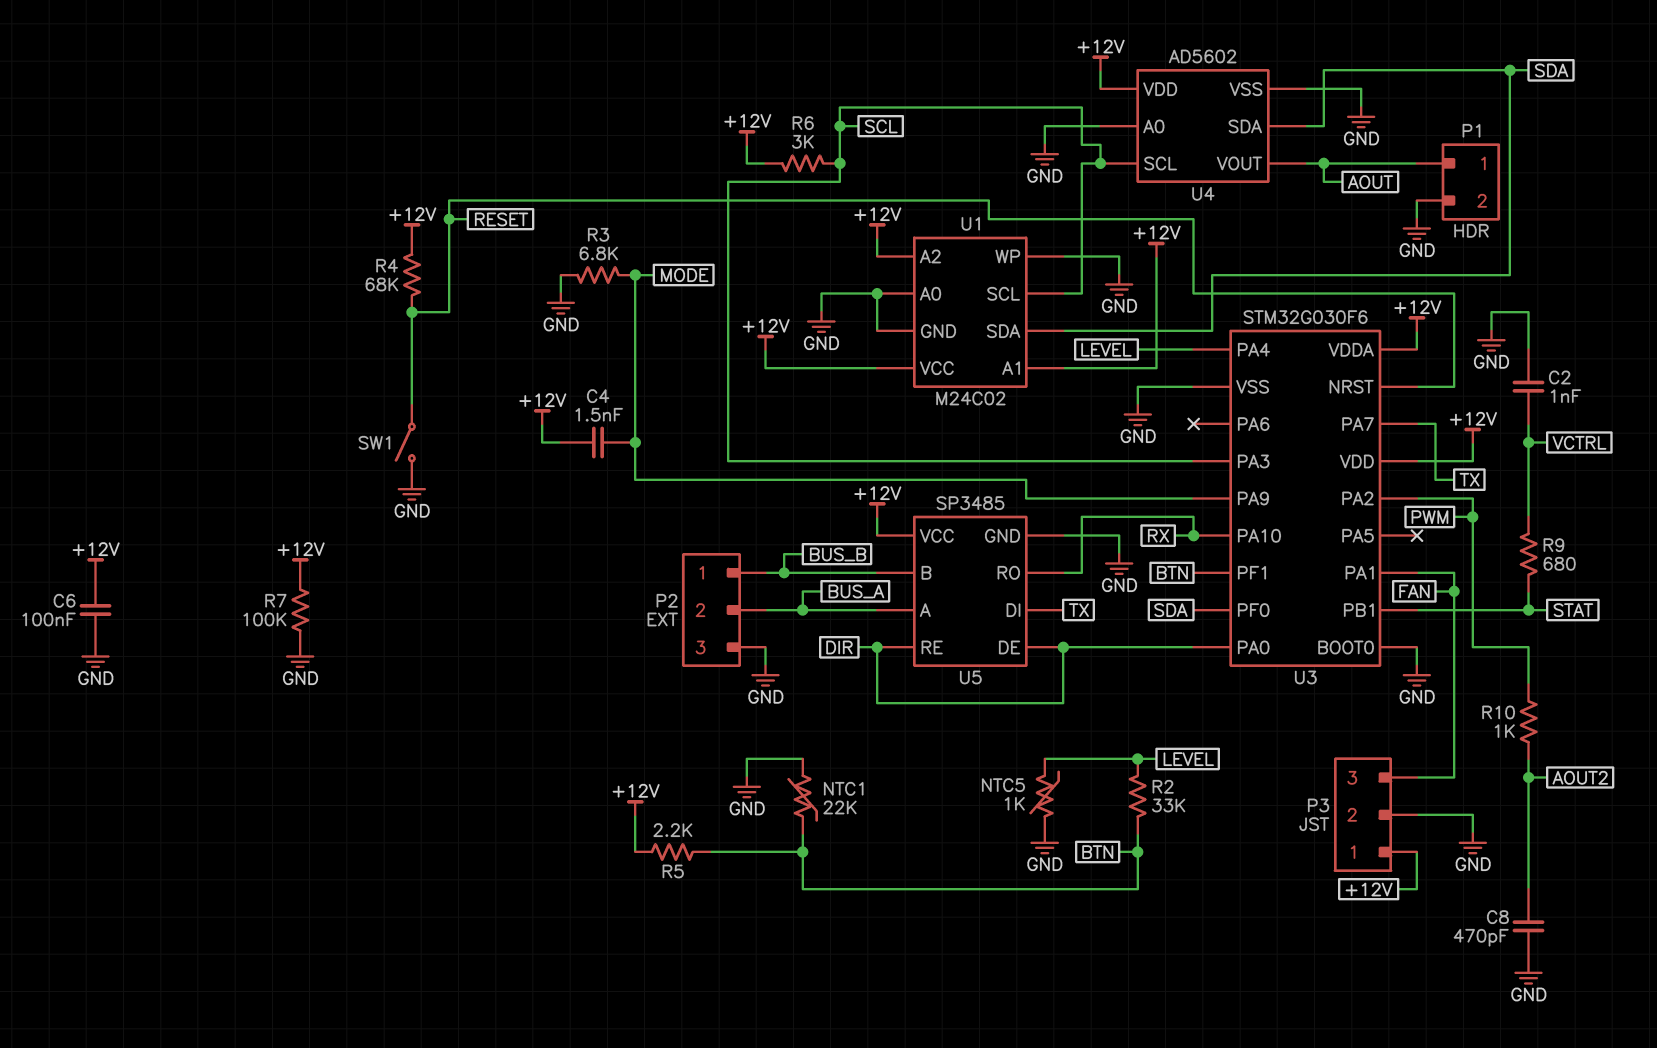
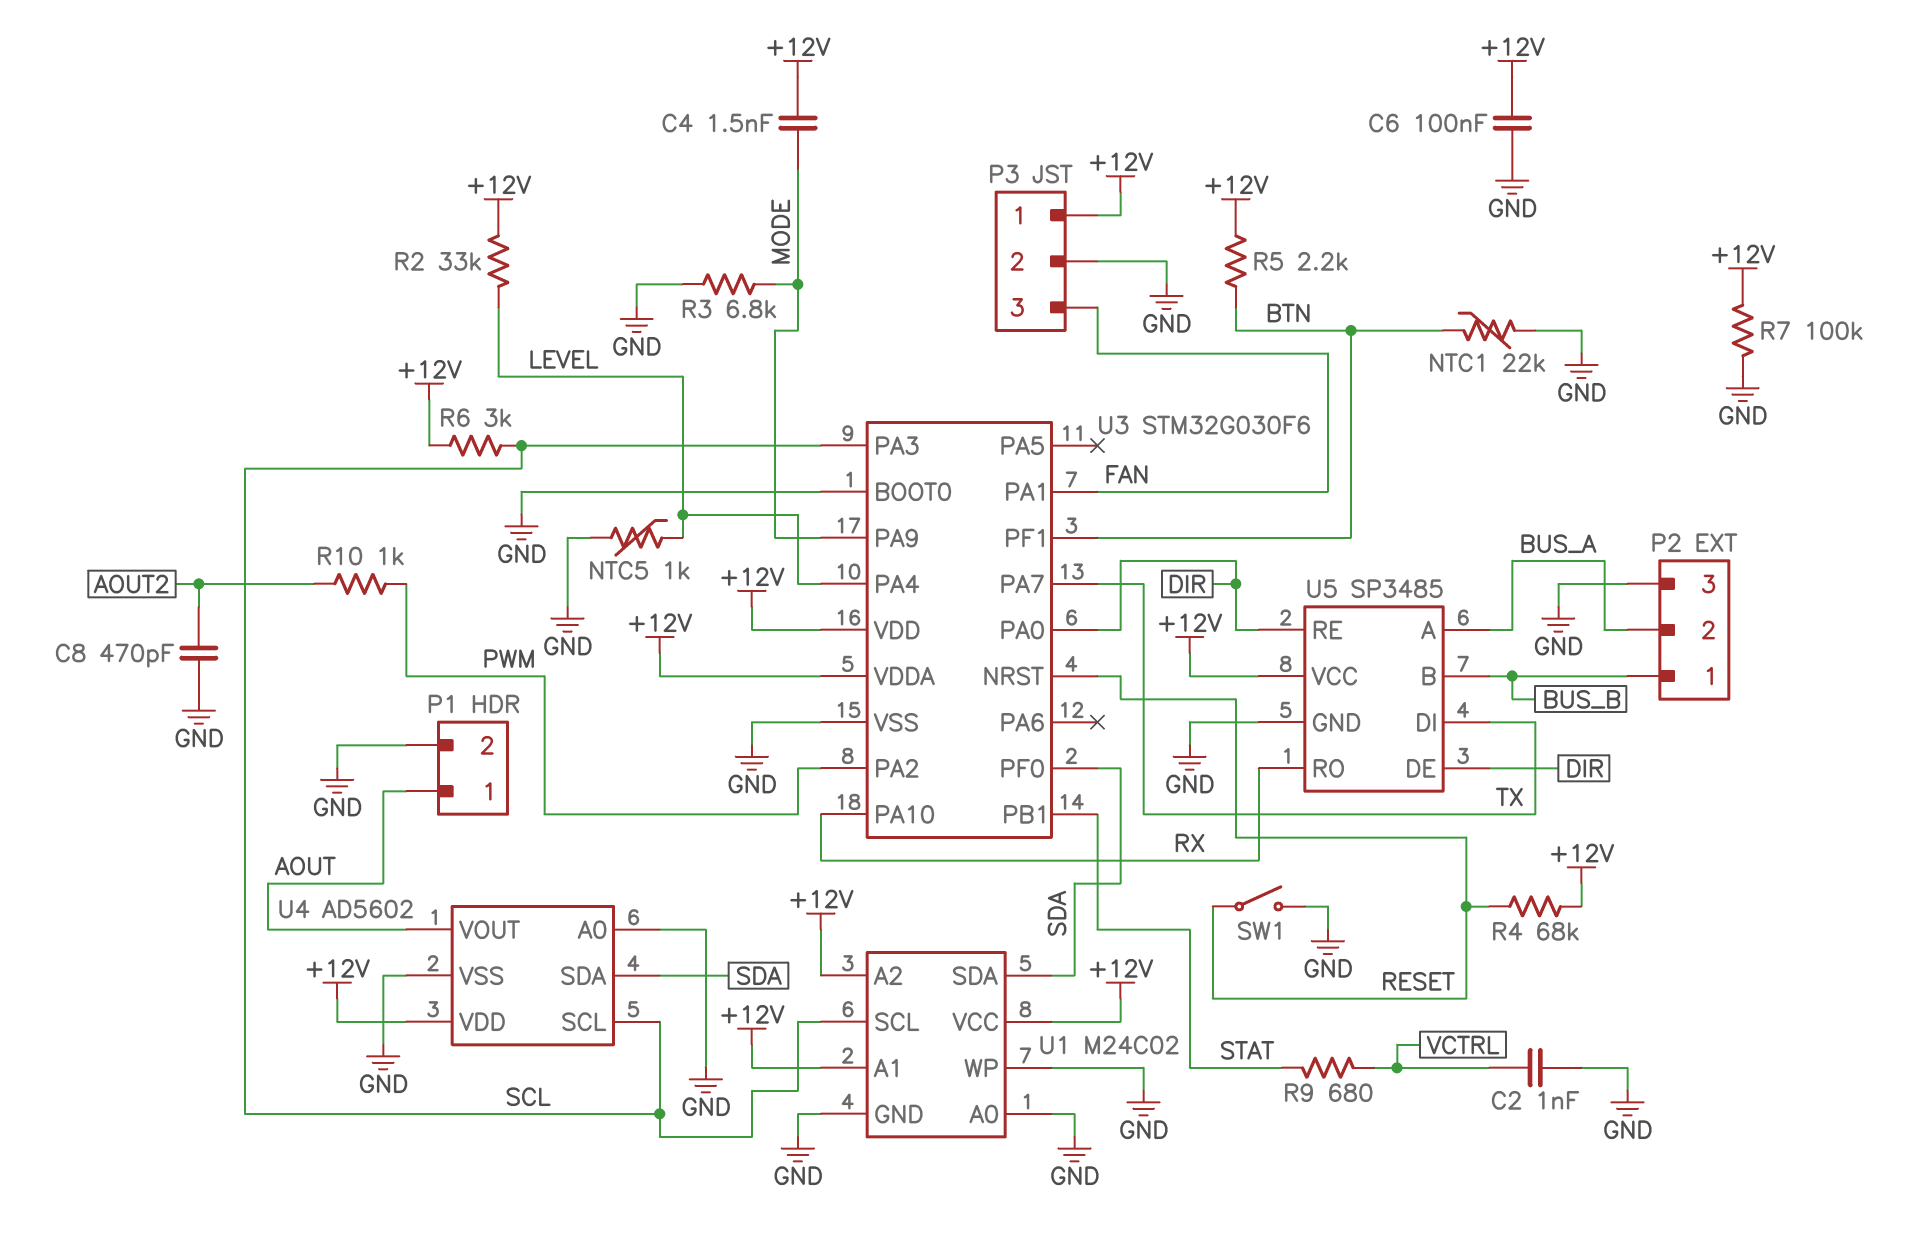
R2: 33k (BTN, LEVEL) -> 33k (+12V, LEVEL)

